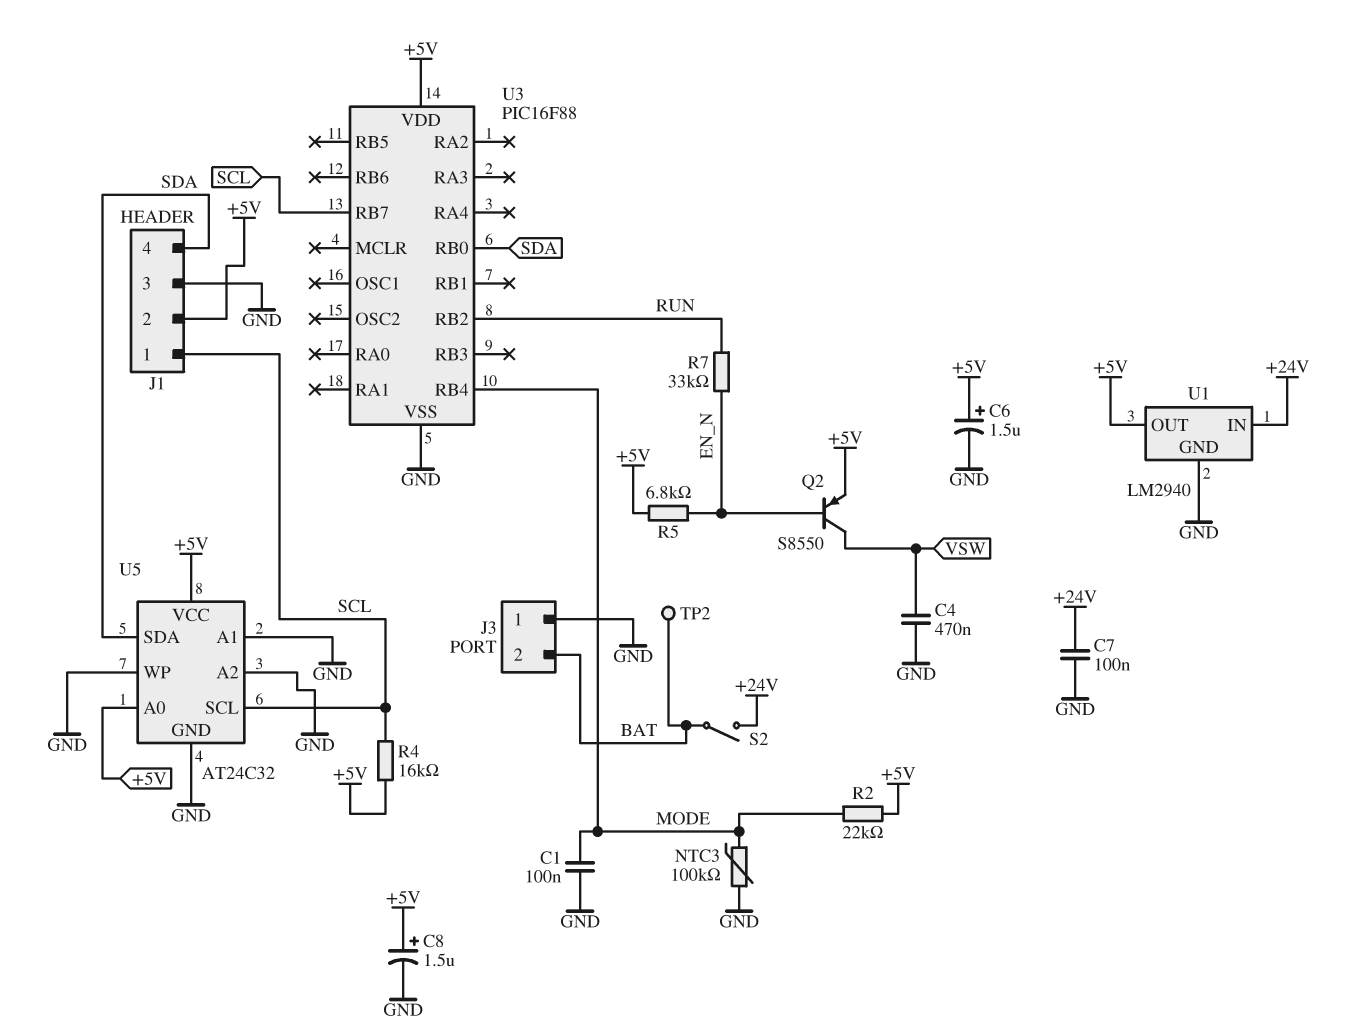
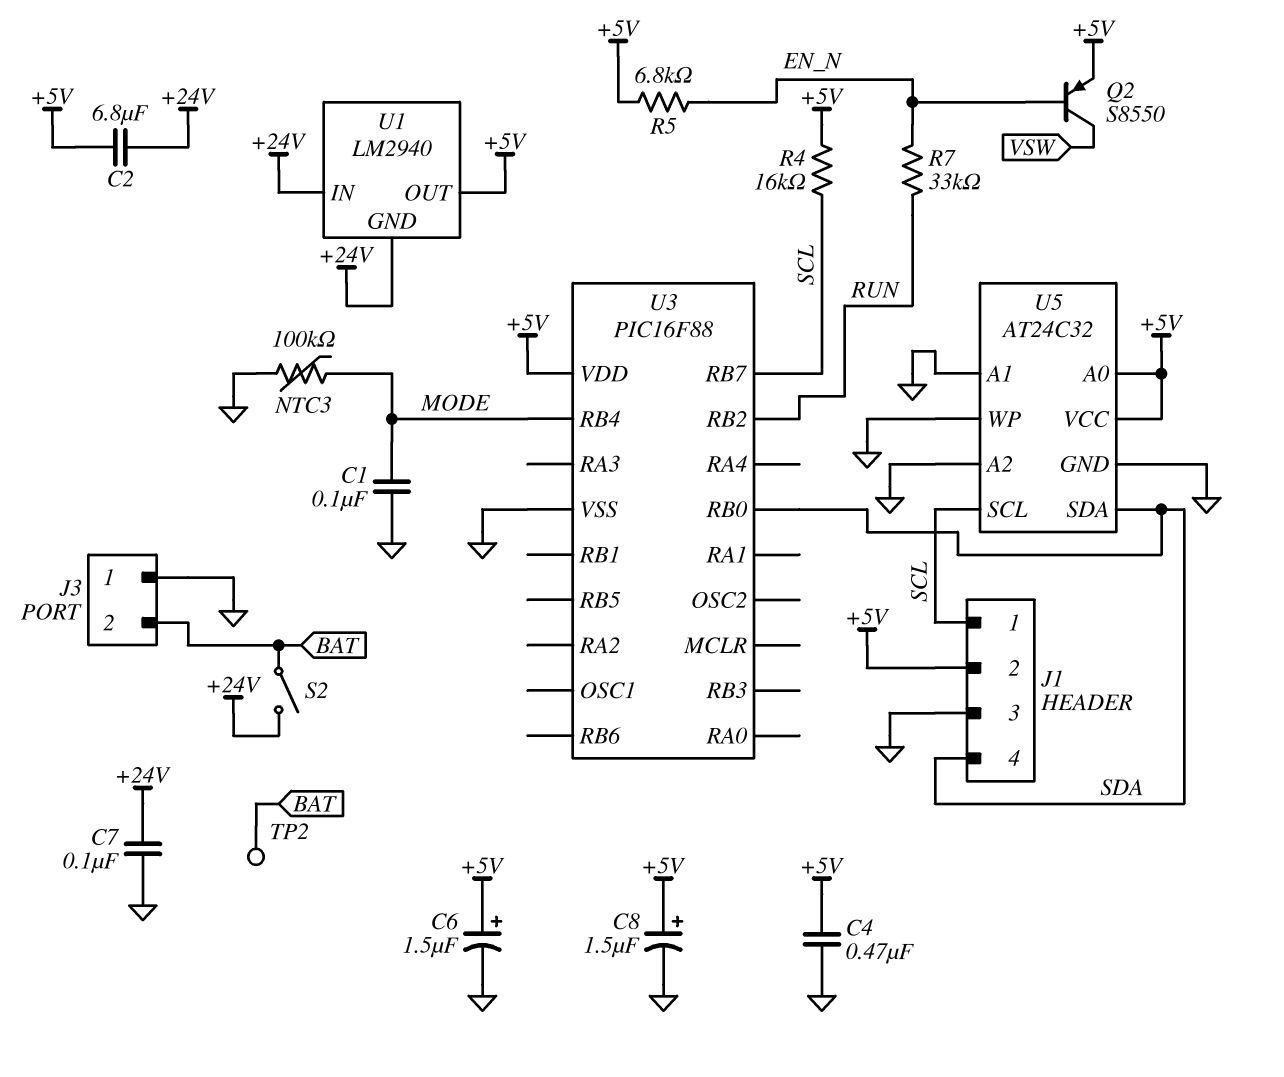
C2: none -> 6.8uF (+5V, +24V)
C4: 470nF (GND, VSW) -> 470nF (+5V, GND)
R2: 22k (+5V, MODE) -> none
U1 pin GND: GND -> +24V

